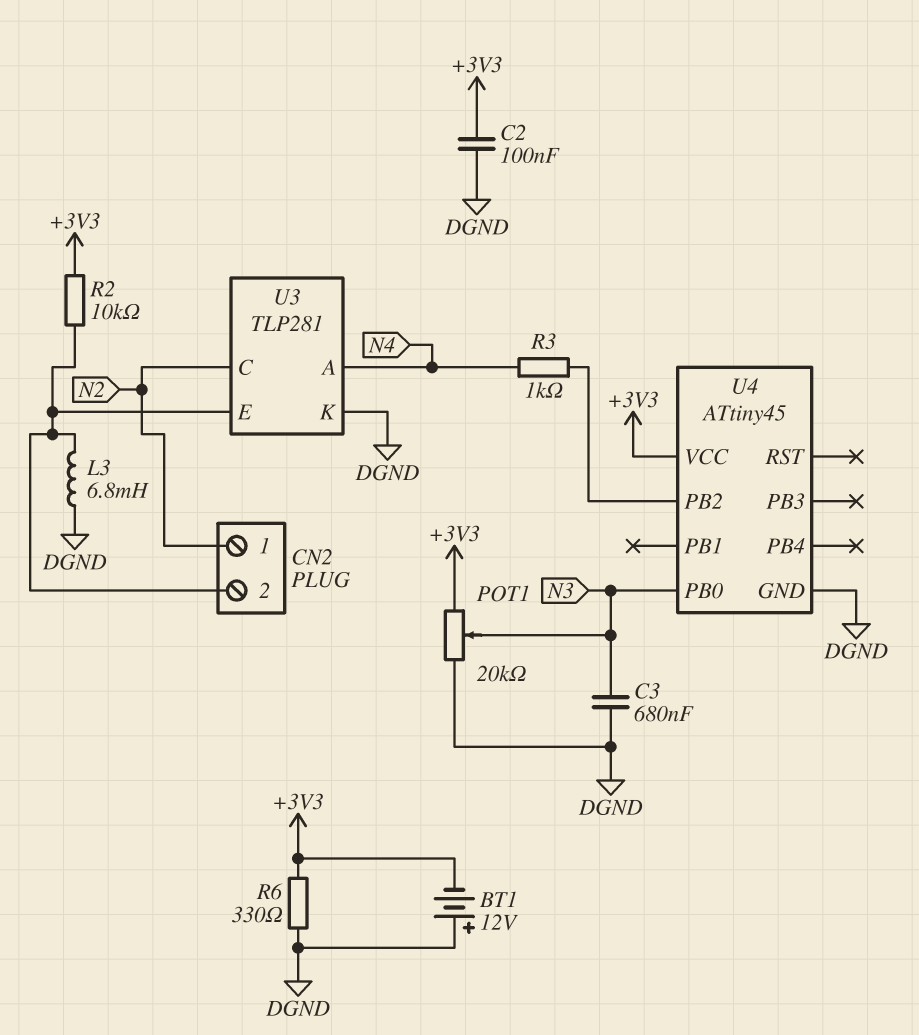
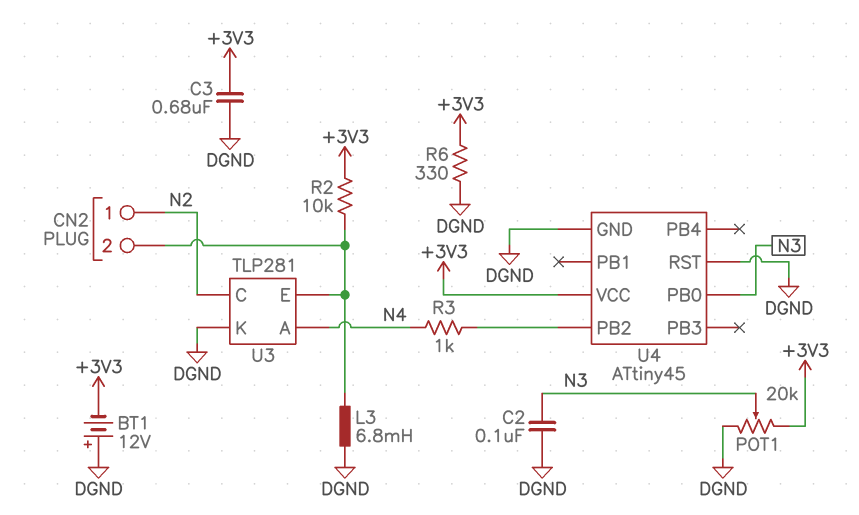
C2: 100nF (+3V3, DGND) -> 100nF (DGND, N3)
C3: 680nF (DGND, N3) -> 680nF (+3V3, DGND)
U4 pin RST: none -> DGND

